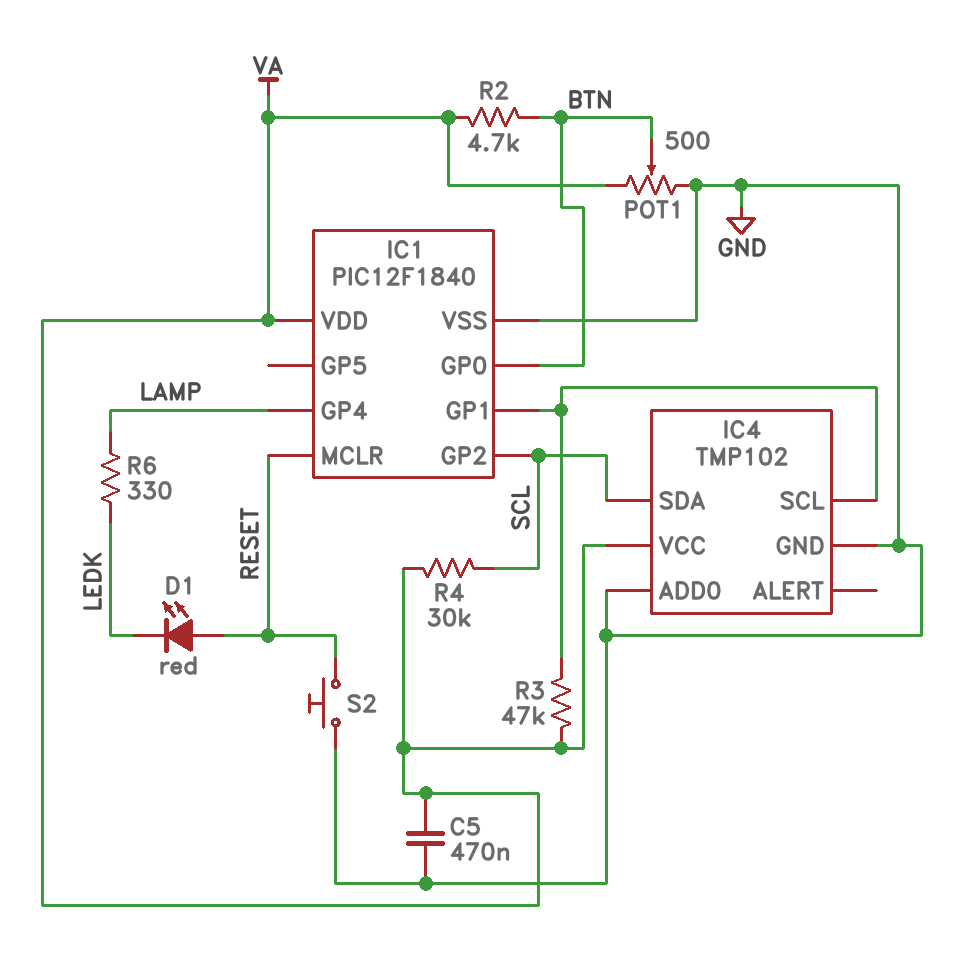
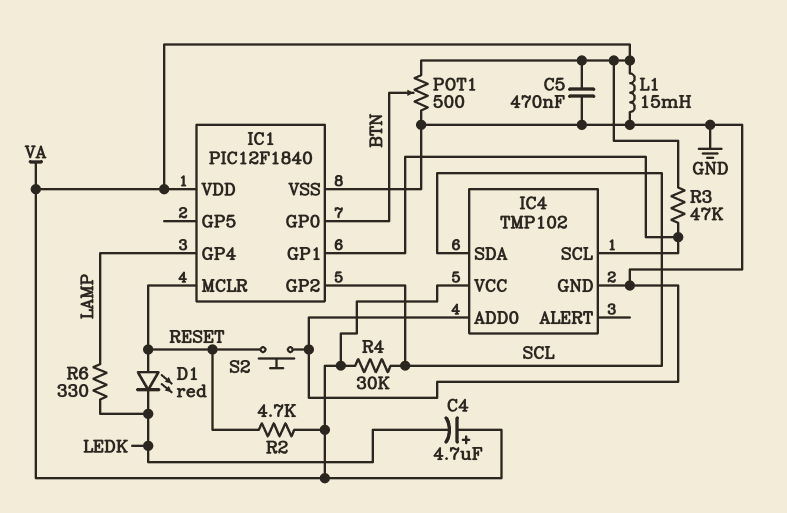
C4: none -> 4.7uF (plus VA, minus LEDK)
L1: none -> 15mH (GND, VA)
R2: 4.7k (BTN, VA) -> 4.7k (RESET, VA)

